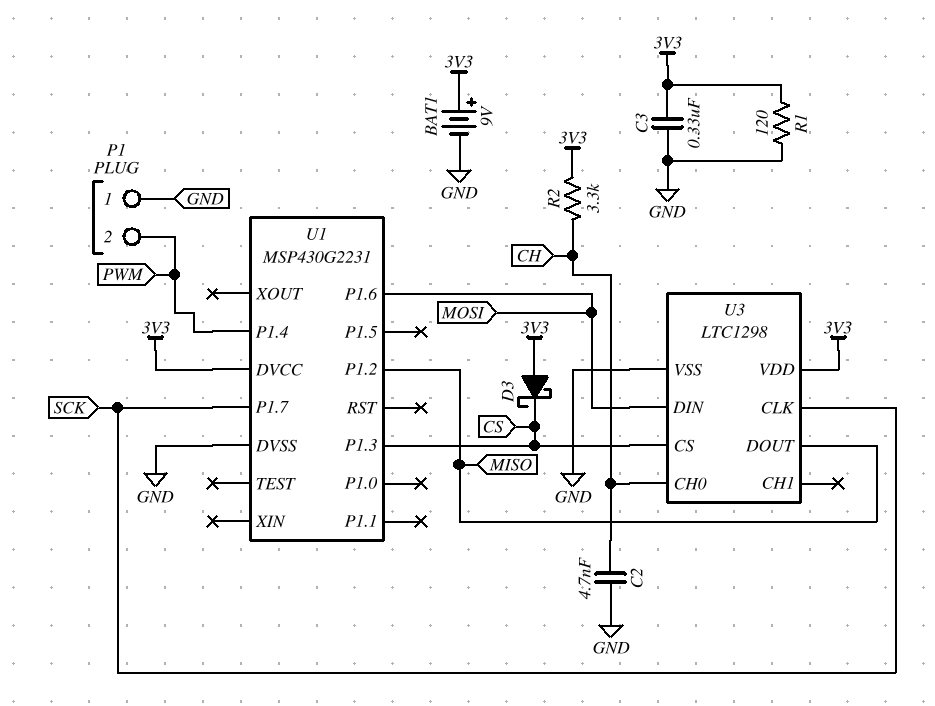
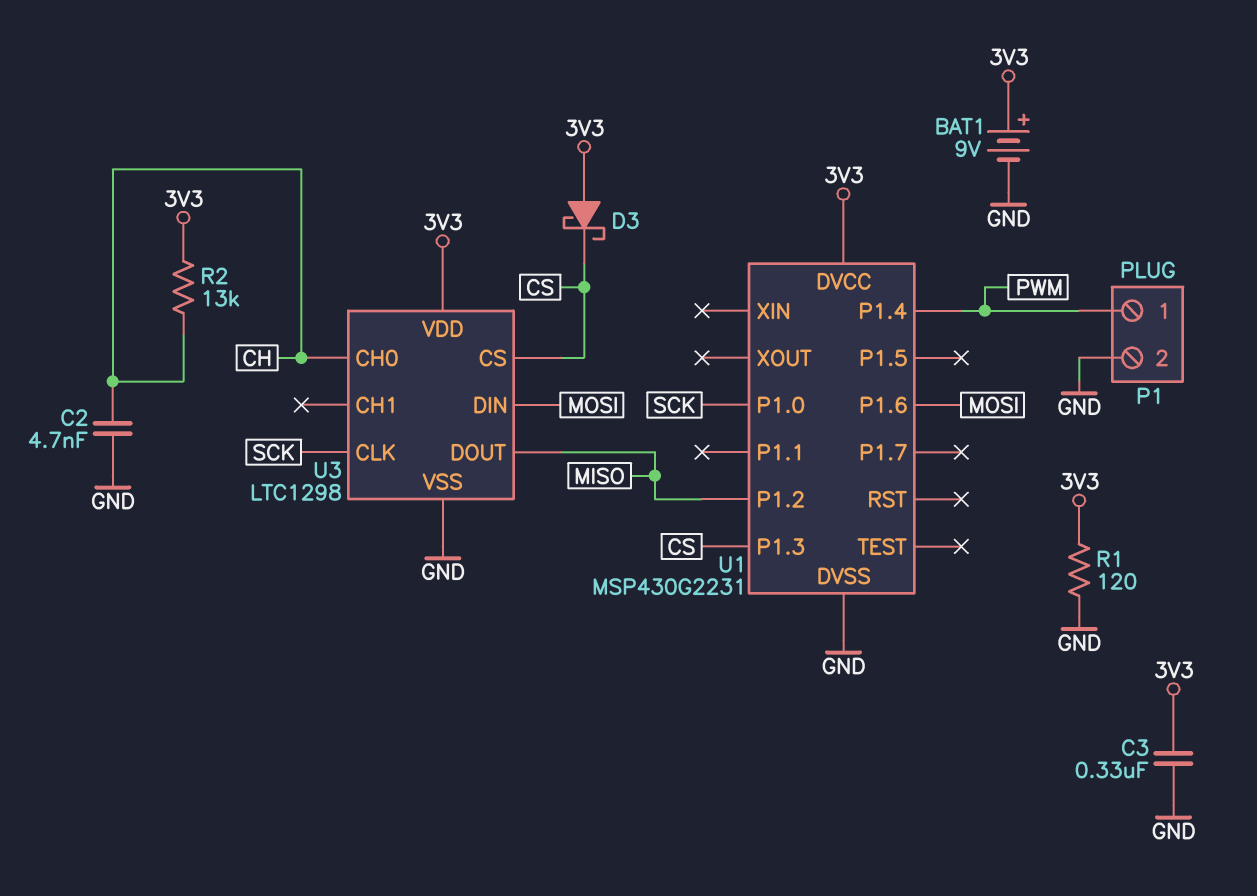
P1 pin 1: GND -> PWM
P1 pin 2: PWM -> GND
R2: 3.3k (3V3, CH) -> 13k (3V3, CH)
U1 pin P1.0: none -> SCK
U1 pin P1.7: SCK -> none

